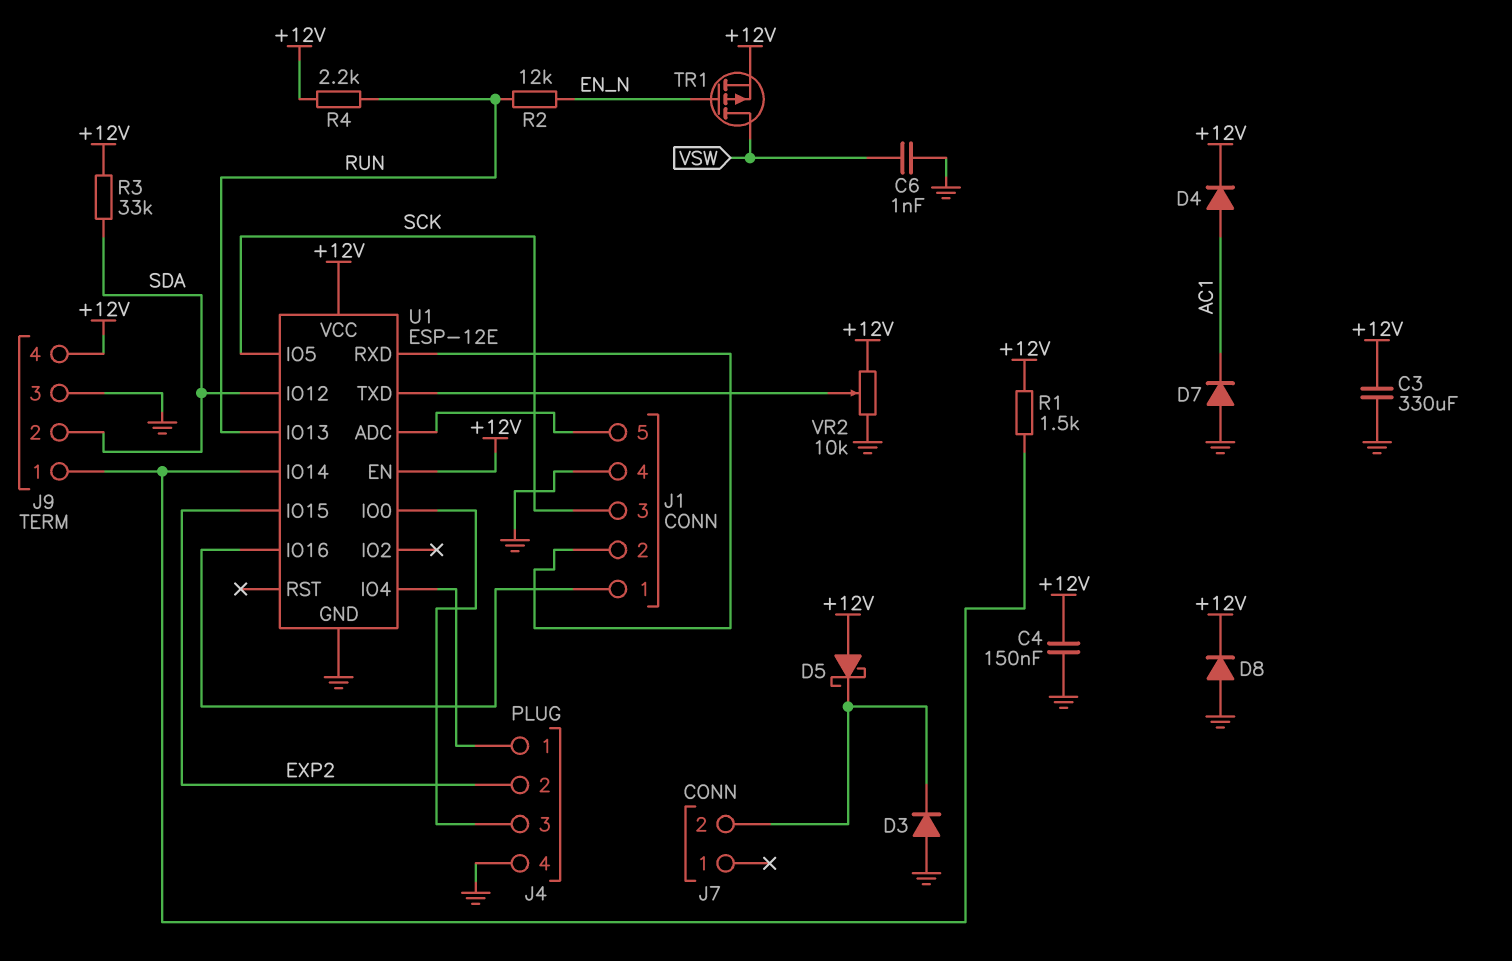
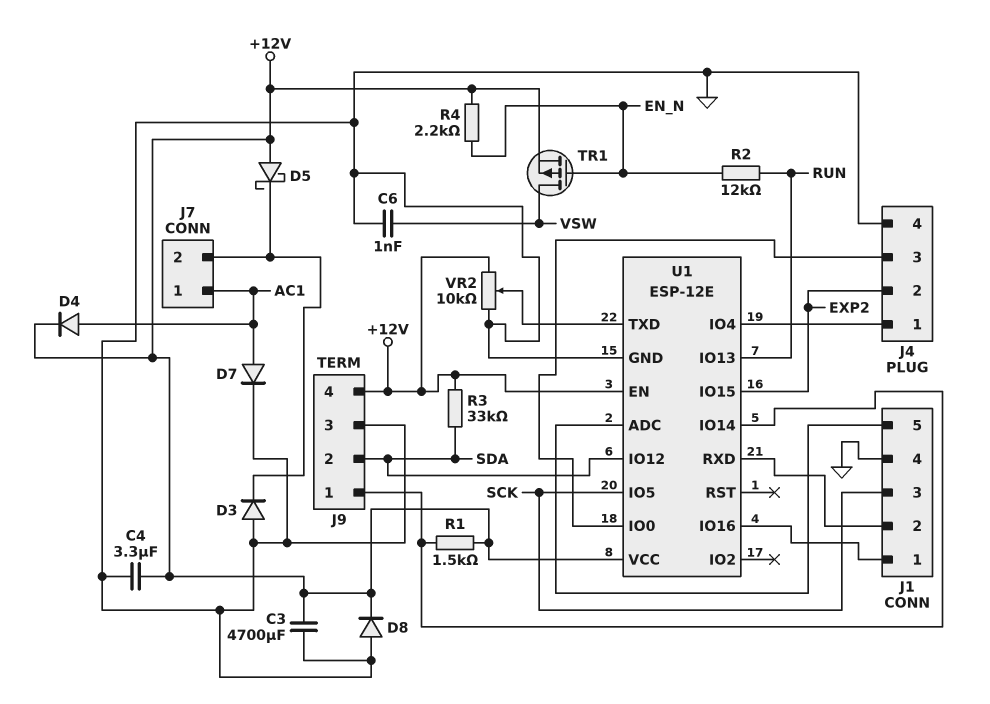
C3: 330uF (+12V, GND) -> 4700uF (+12V, GND)
C4: 150nF (+12V, GND) -> 3.3uF (+12V, GND)
D7: diode (A GND, K AC1) -> diode (A AC1, K GND)
J7 pin 1: none -> AC1
R4: 2.2k (+12V, RUN) -> 2.2k (+12V, EN_N)

